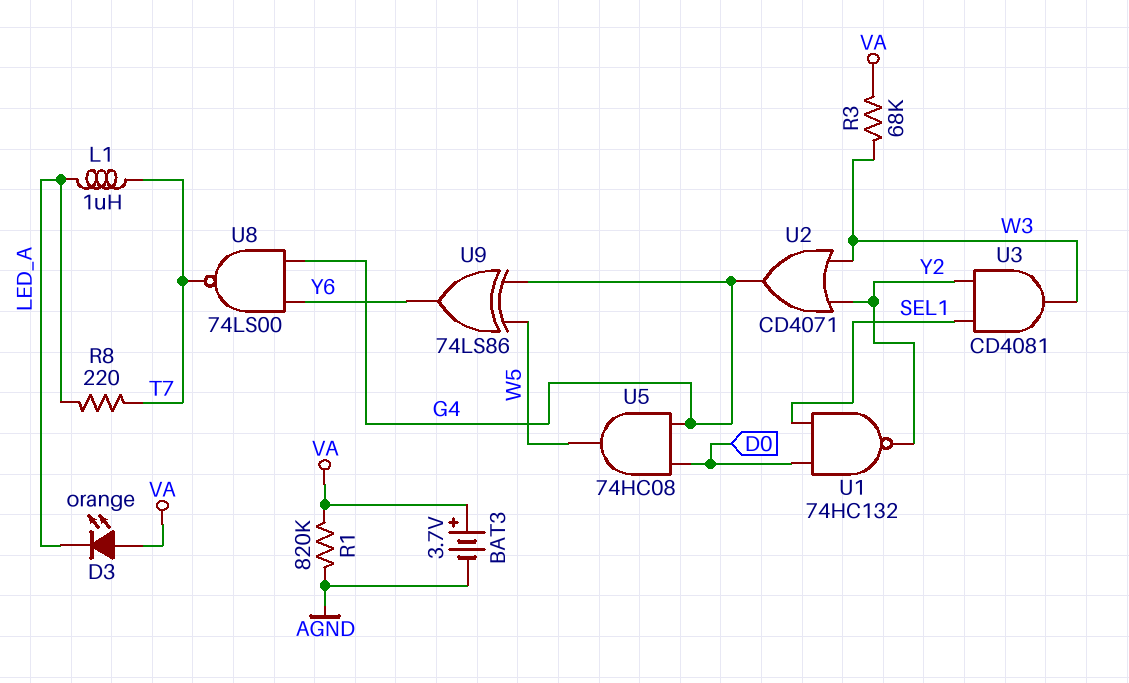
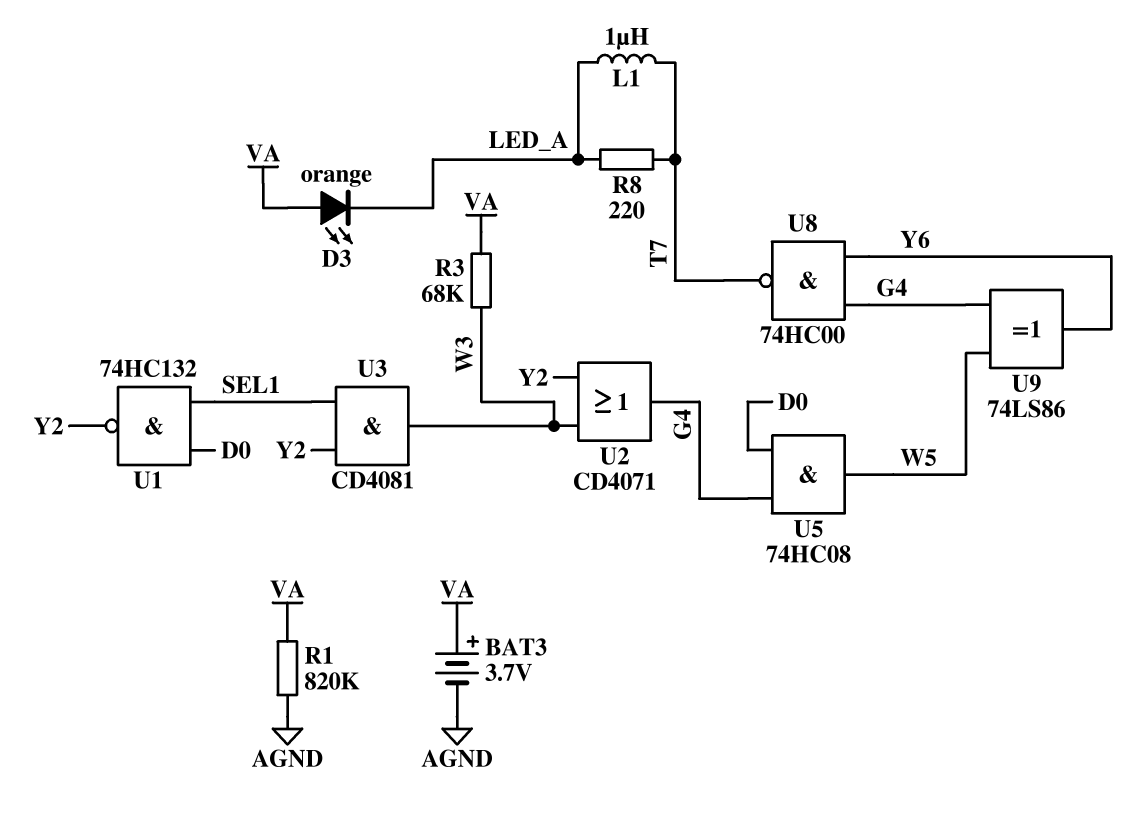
U8: NAND 74LS00 (in G4, in Y6, out T7) -> NAND 74HC00 (in G4, in Y6, out T7)

